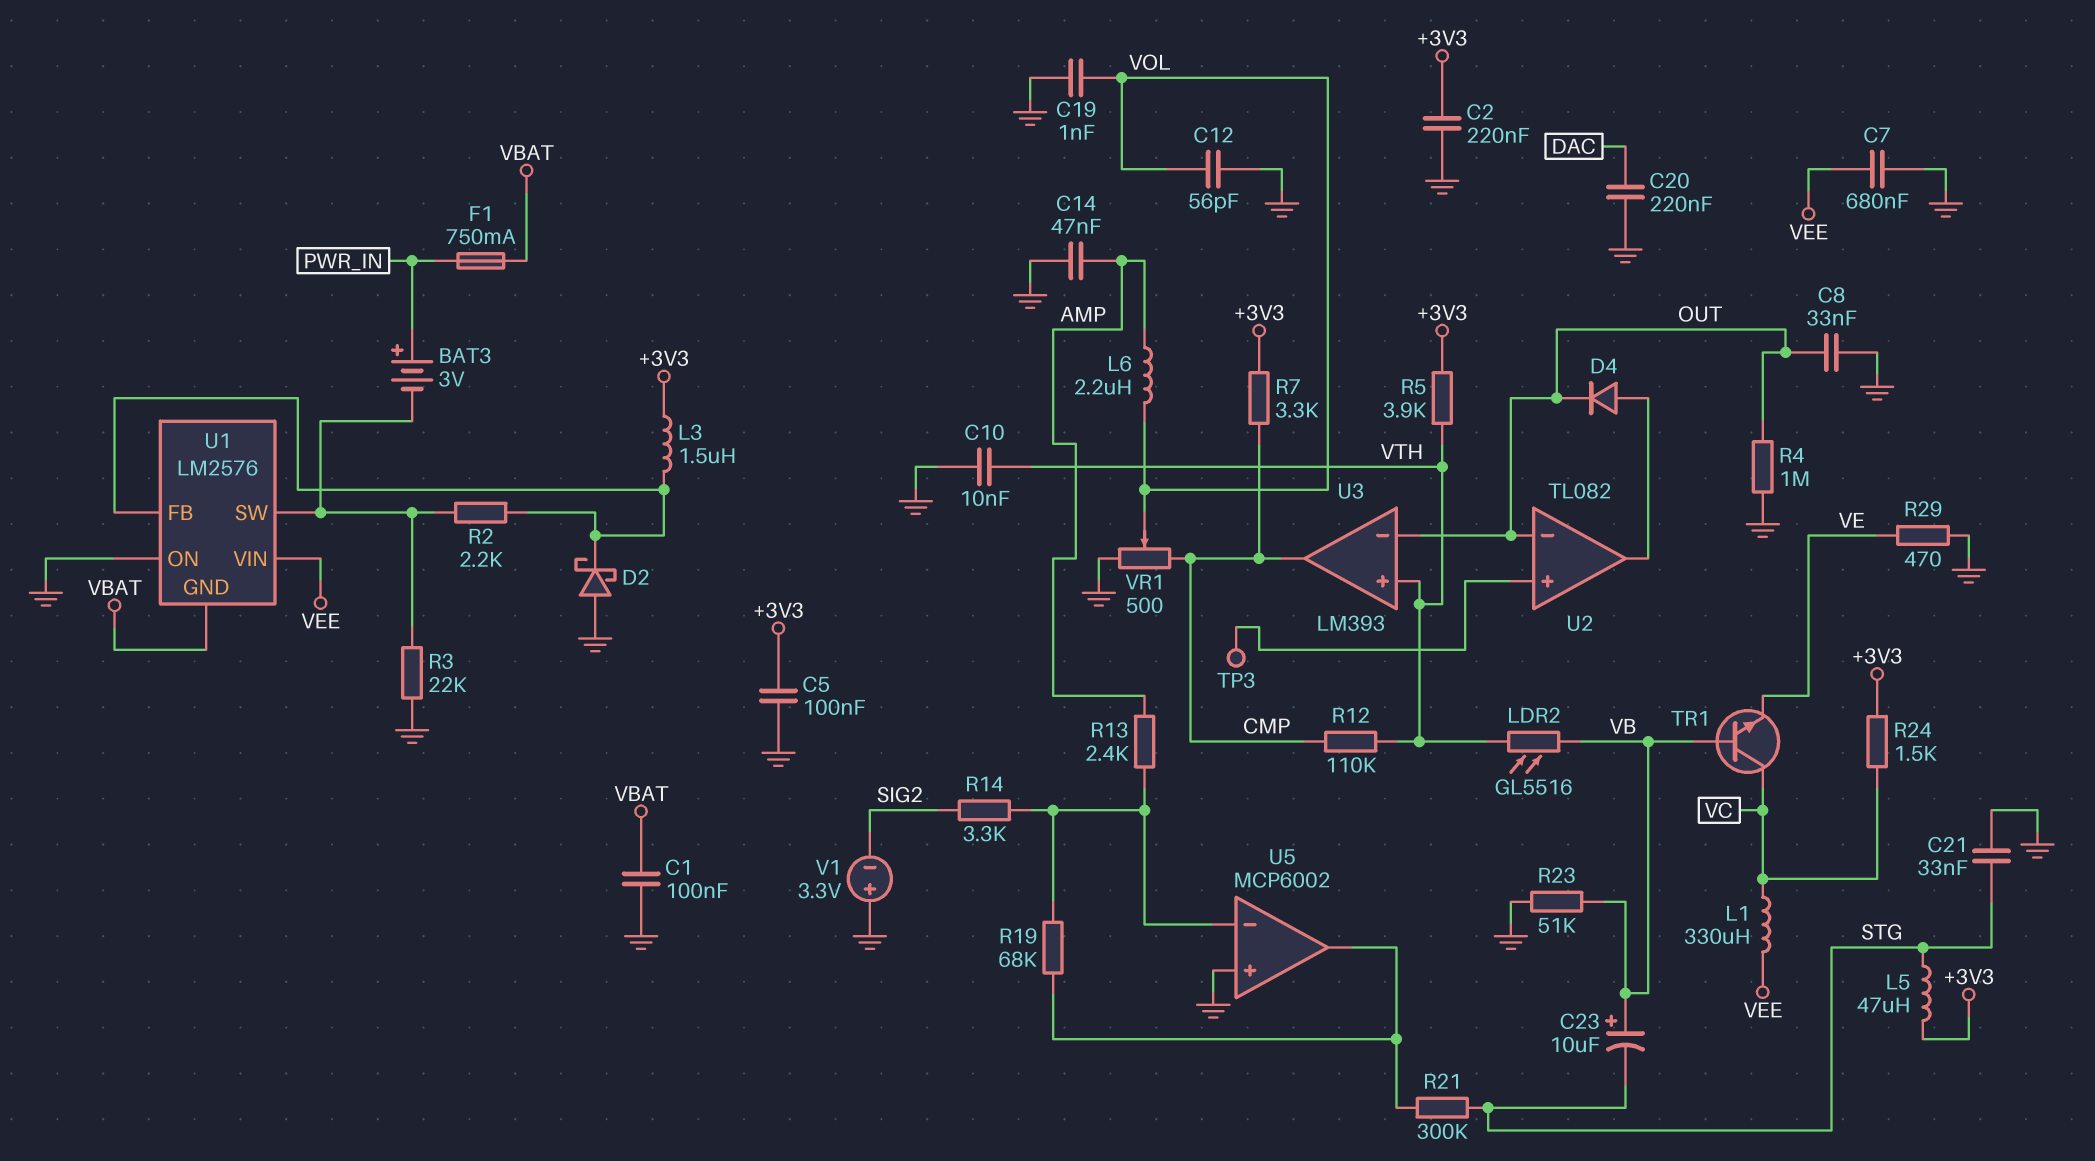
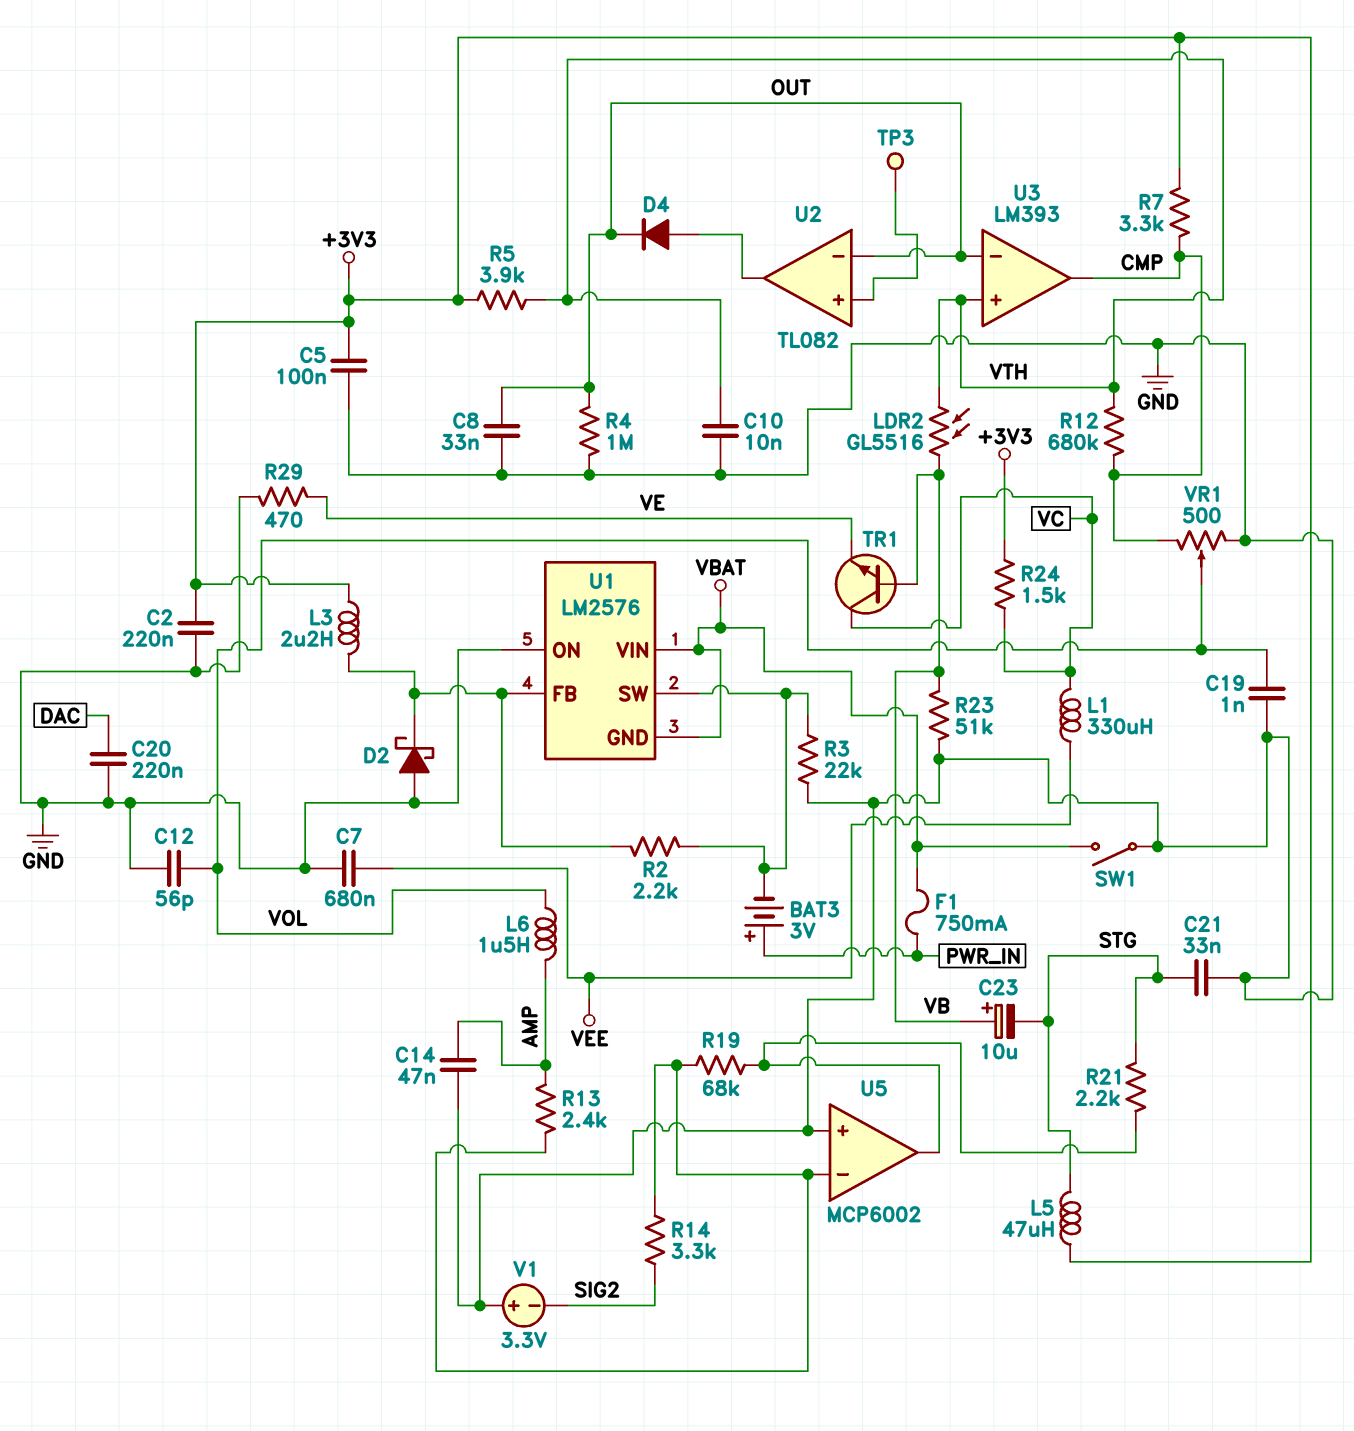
C1: 100nF (GND, VBAT) -> none
L3: 1.5uH (+3V3, U1/FB) -> 2.2uH (+3V3, U1/FB)
L6: 2.2uH (AMP, VOL) -> 1.5uH (AMP, VOL)
R12: 110k (CMP, VTH) -> 680k (CMP, VTH)
R21: 300k (STG, U5/out) -> 2.2k (STG, U5/out)
SW1: none -> switch (GND, VBAT)
U1 pin VIN: VEE -> VBAT

